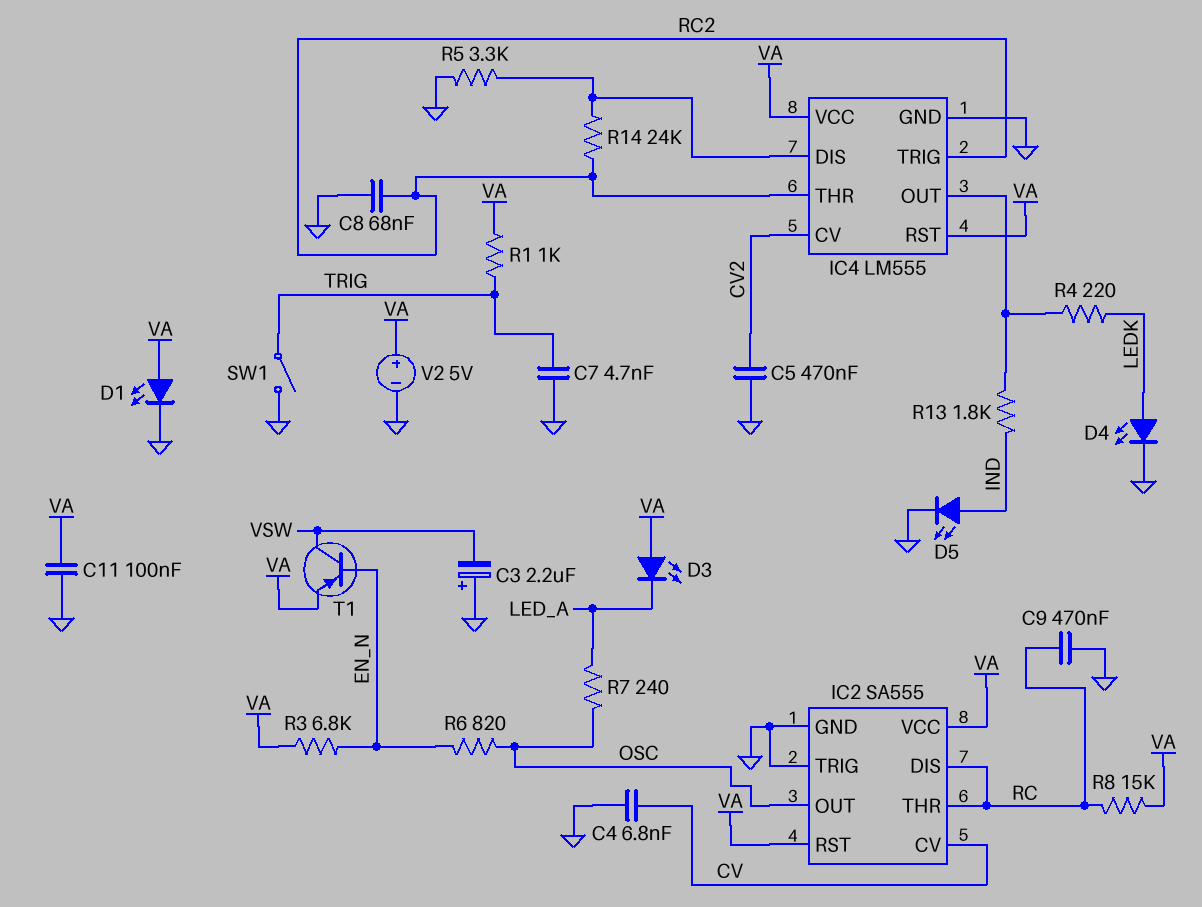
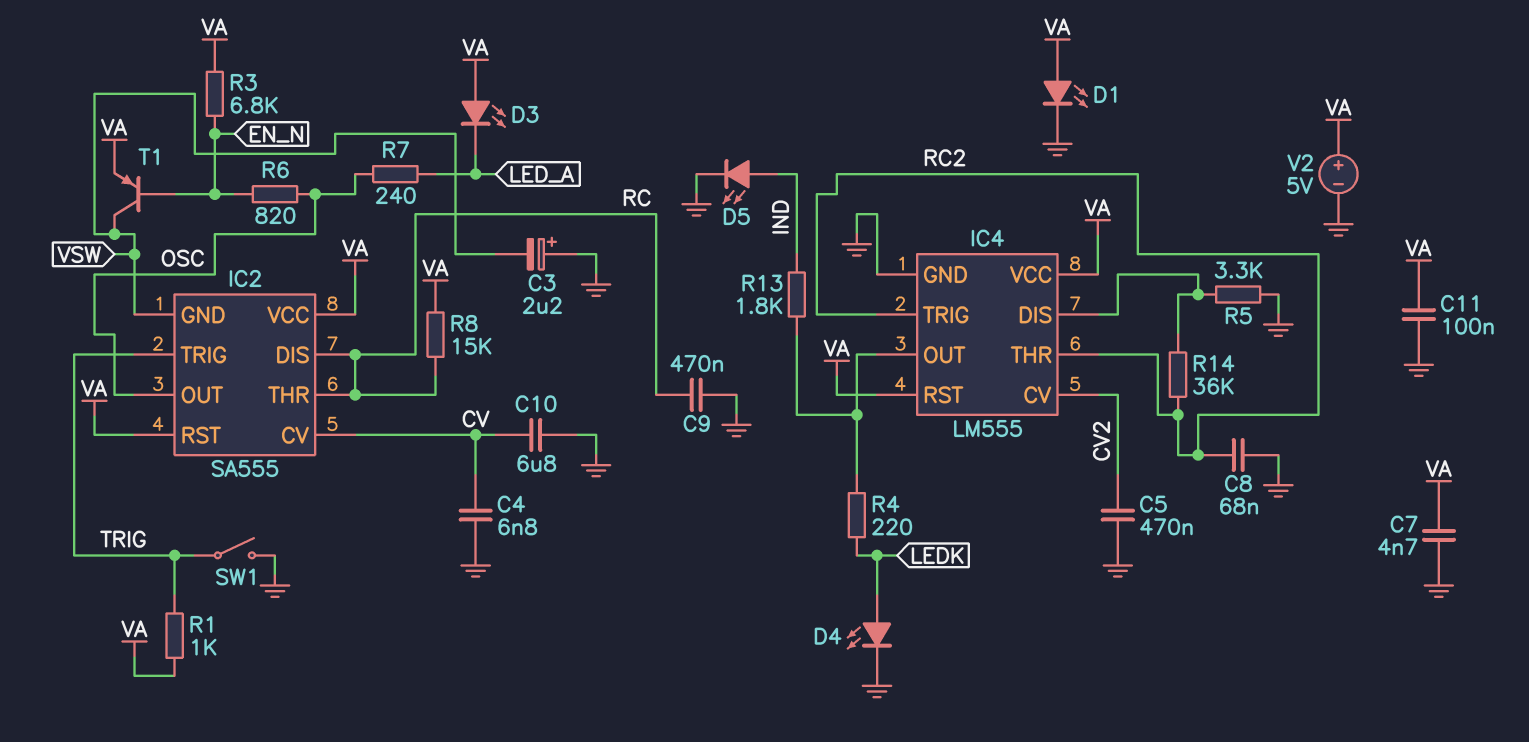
C7: 4.7nF (GND, TRIG) -> 4.7nF (GND, VA)
C10: none -> 6.8uF (CV, GND)
IC2 pin GND: GND -> VSW
IC2 pin TRIG: GND -> TRIG
R14: 24k (IC4/DIS, RC2) -> 36k (IC4/DIS, RC2)

